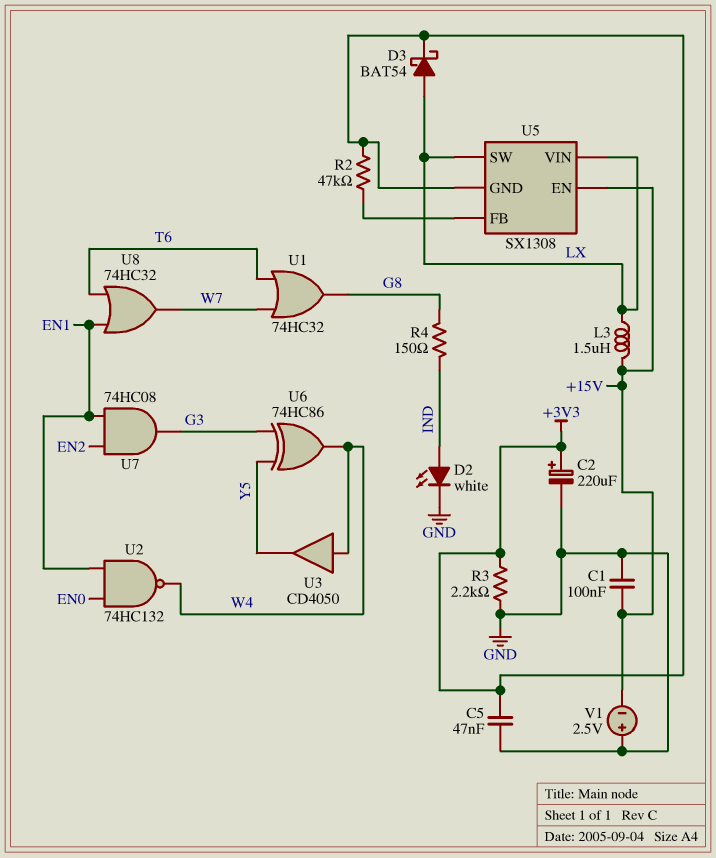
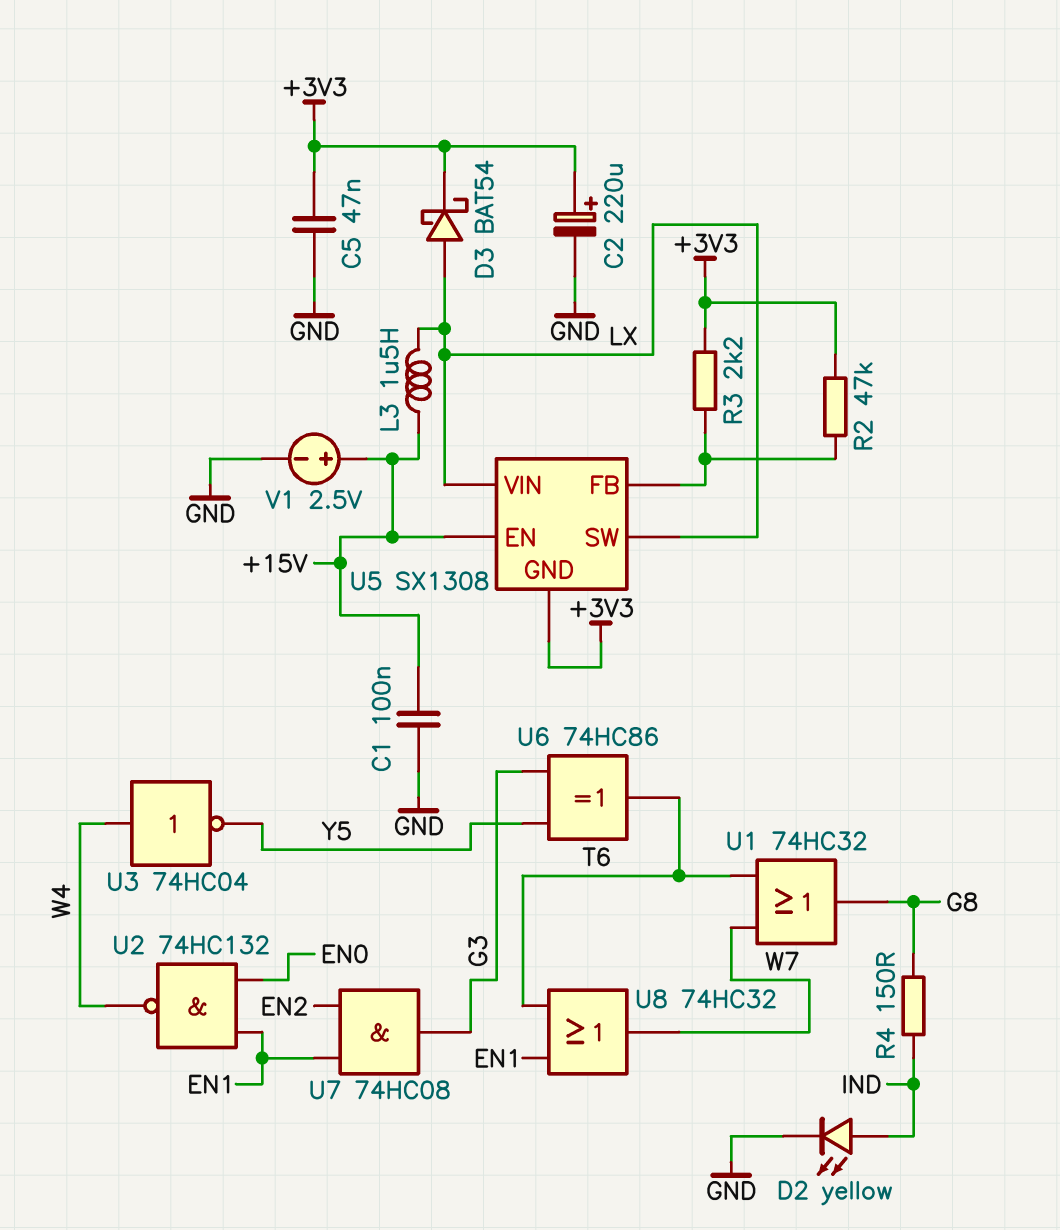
D2: LED white (A IND, K GND) -> LED yellow (A IND, K GND)
R3: 2.2k (+3V3, GND) -> 2.2k (+3V3, U5/FB)
U3: buffer CD4050 (in W4, out Y5) -> NOT 74HC04 (in W4, out Y5)
U6: XOR 74HC86 (in G3, in Y5, out W4) -> XOR 74HC86 (in G3, in Y5, out T6)
V1: 2.5V (plus GND, minus +15V) -> 2.5V (plus +15V, minus GND)

